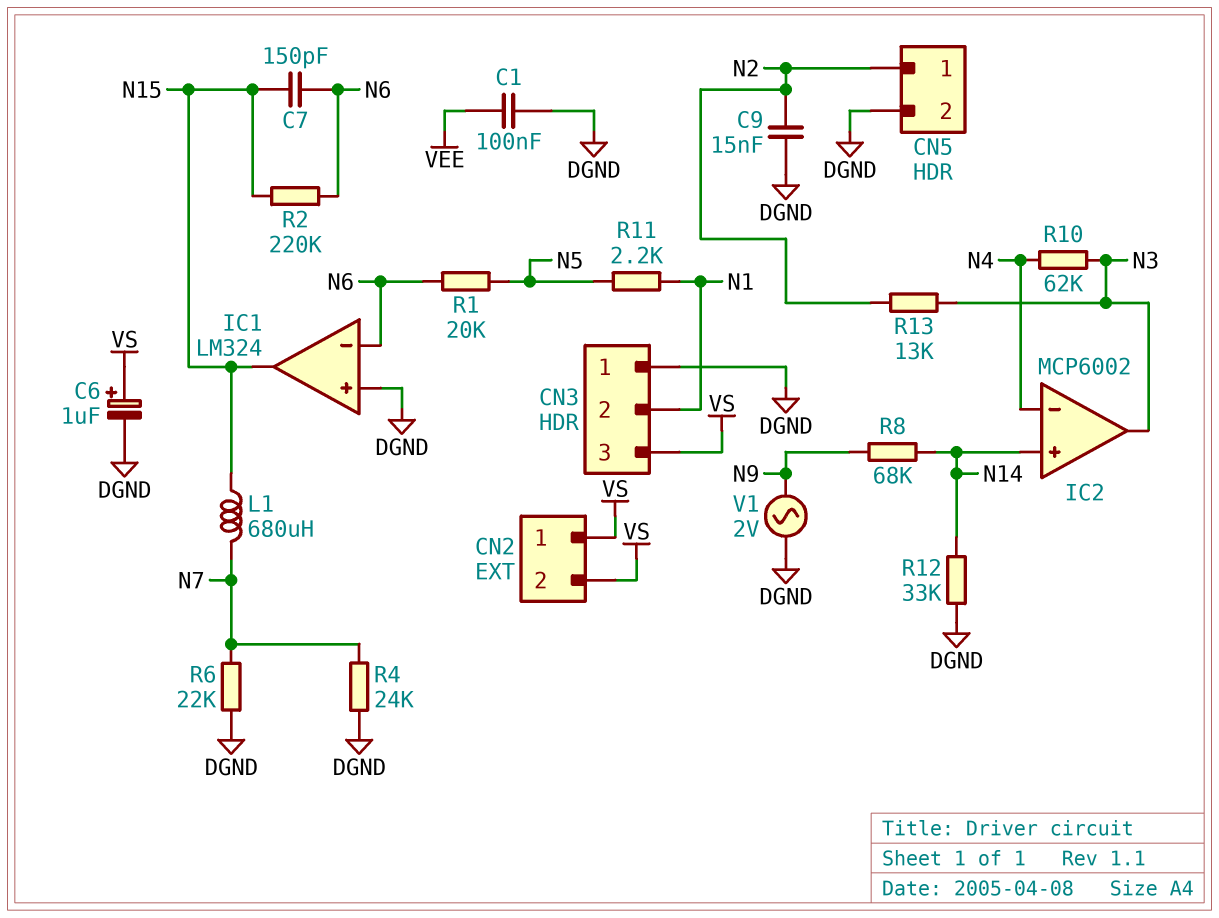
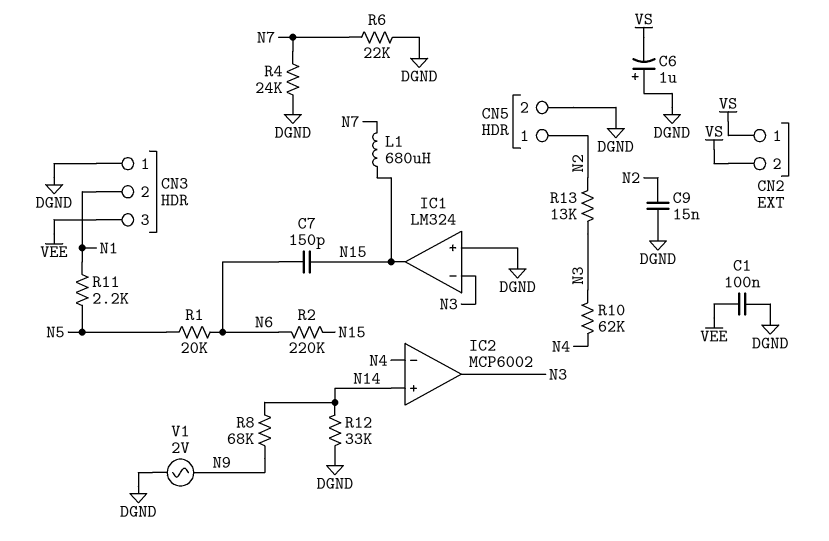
C6: 1uF (plus VS, minus DGND) -> 1uF (plus DGND, minus VS)
CN3 pin 3: VS -> VEE
IC1 pin in-: N6 -> N3

